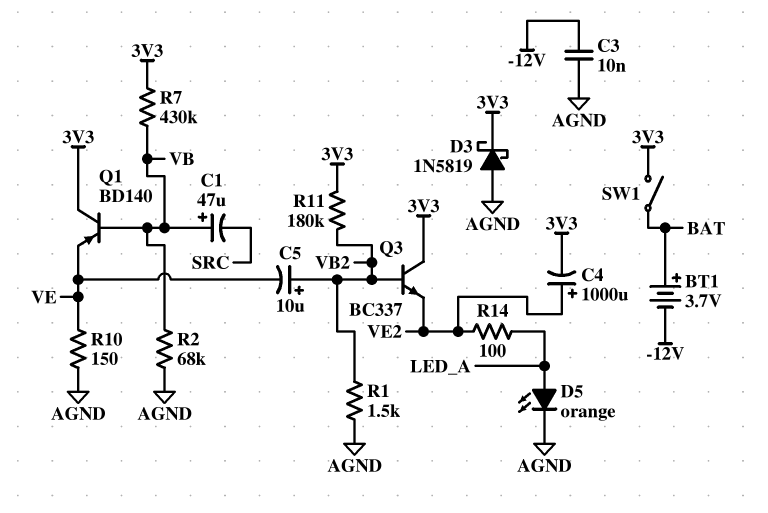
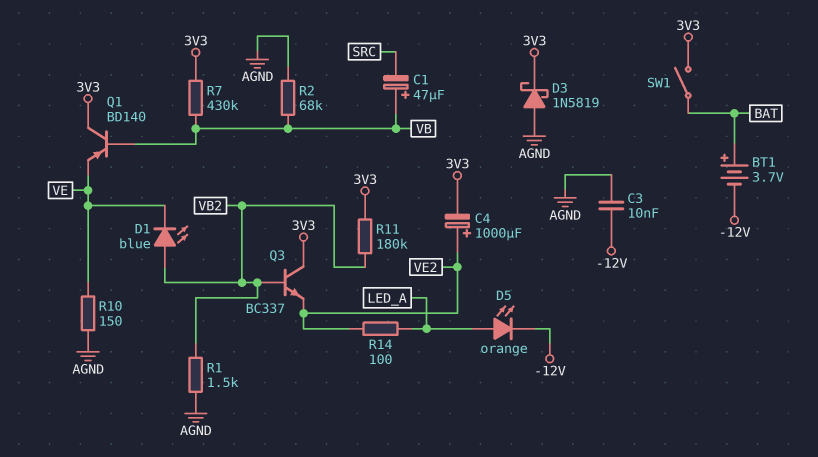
C5: 10uF (plus VB2, minus VE) -> none
D1: none -> LED blue (A VB2, K VE)
D5: LED orange (A LED_A, K AGND) -> LED orange (A LED_A, K -12V)

